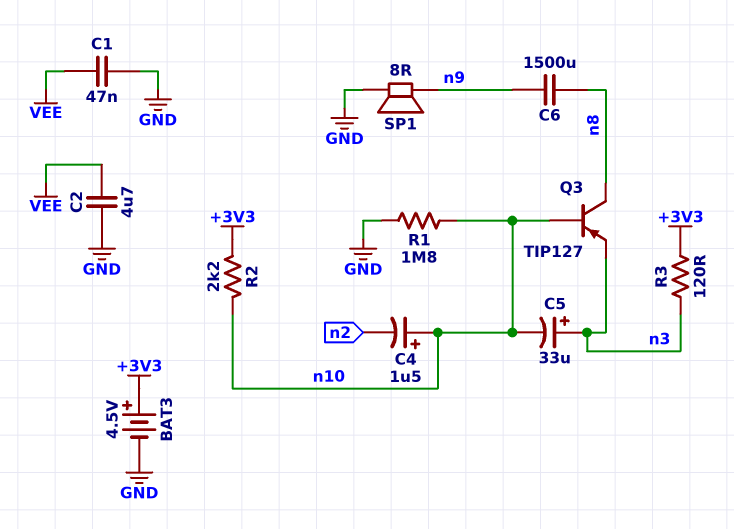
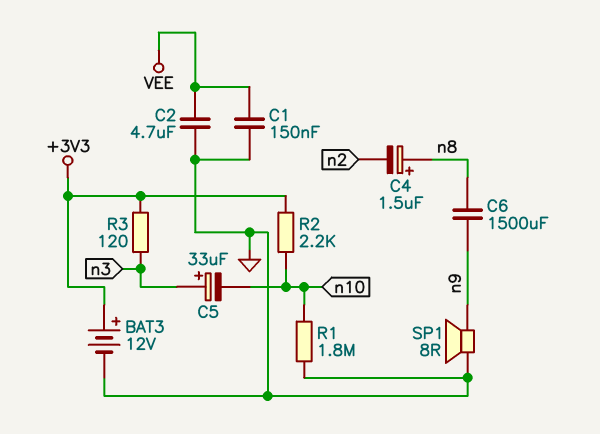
BAT3: 4.5V (plus +3V3, minus GND) -> 12V (plus +3V3, minus GND)
C1: 47nF (GND, VEE) -> 150nF (GND, VEE)
C4: 1.5uF (plus n10, minus n2) -> 1.5uF (plus n8, minus n2)
Q3: PNP TIP127 (B n10, C n8, E n3) -> none

